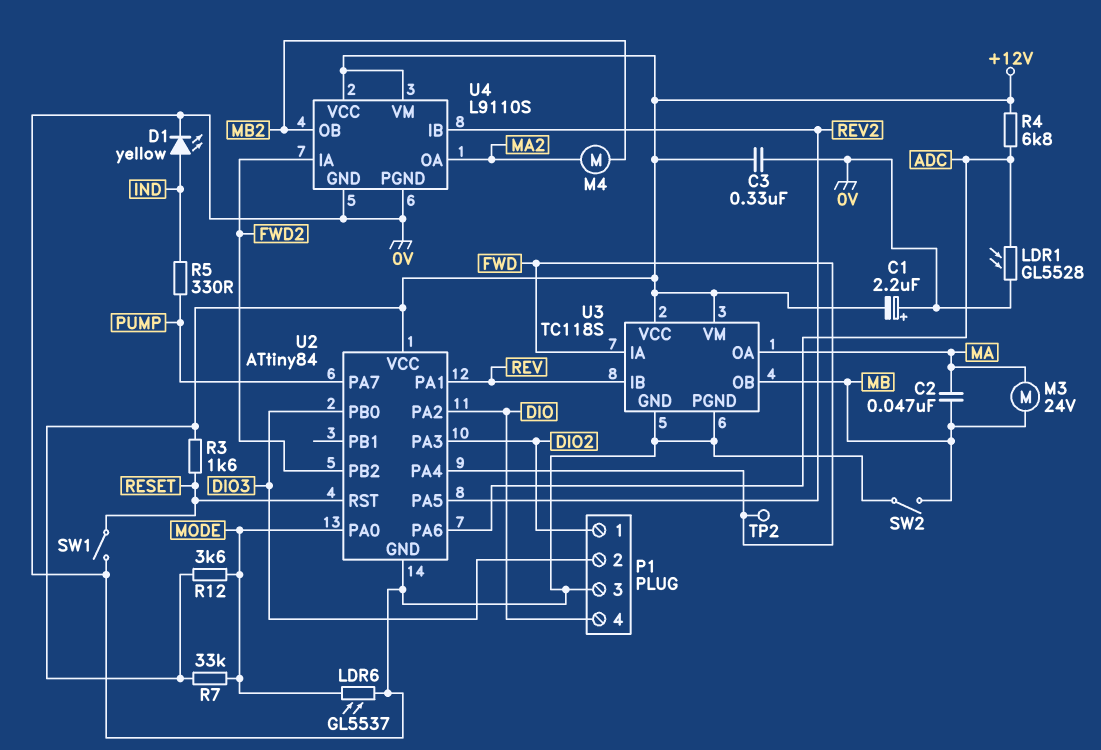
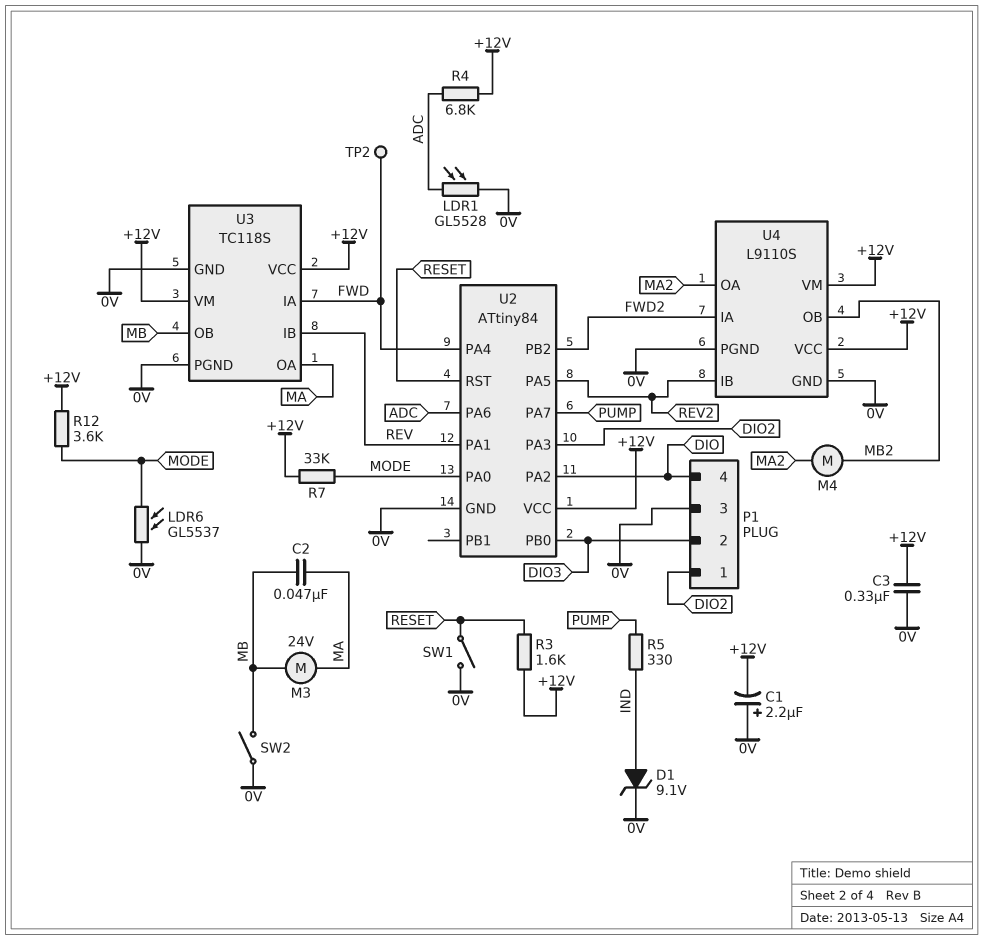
D1: LED yellow (A IND, K 0V) -> zener 9.1V (A IND, K 0V)

